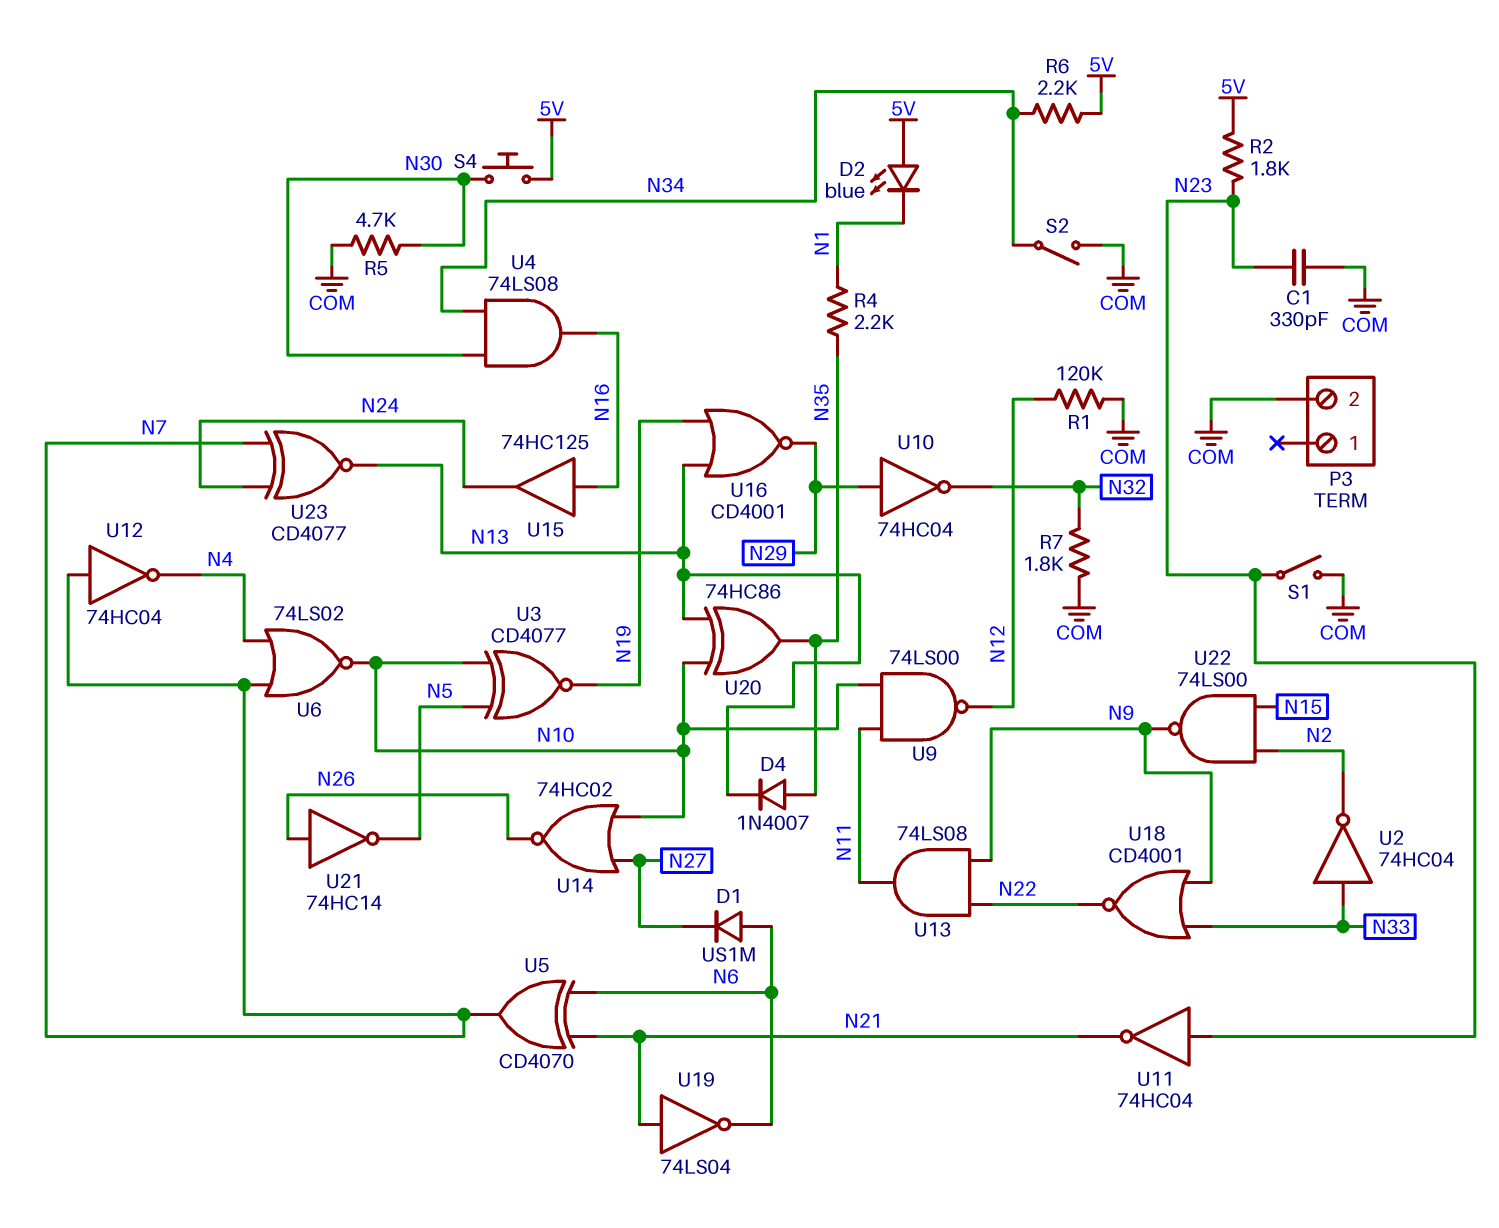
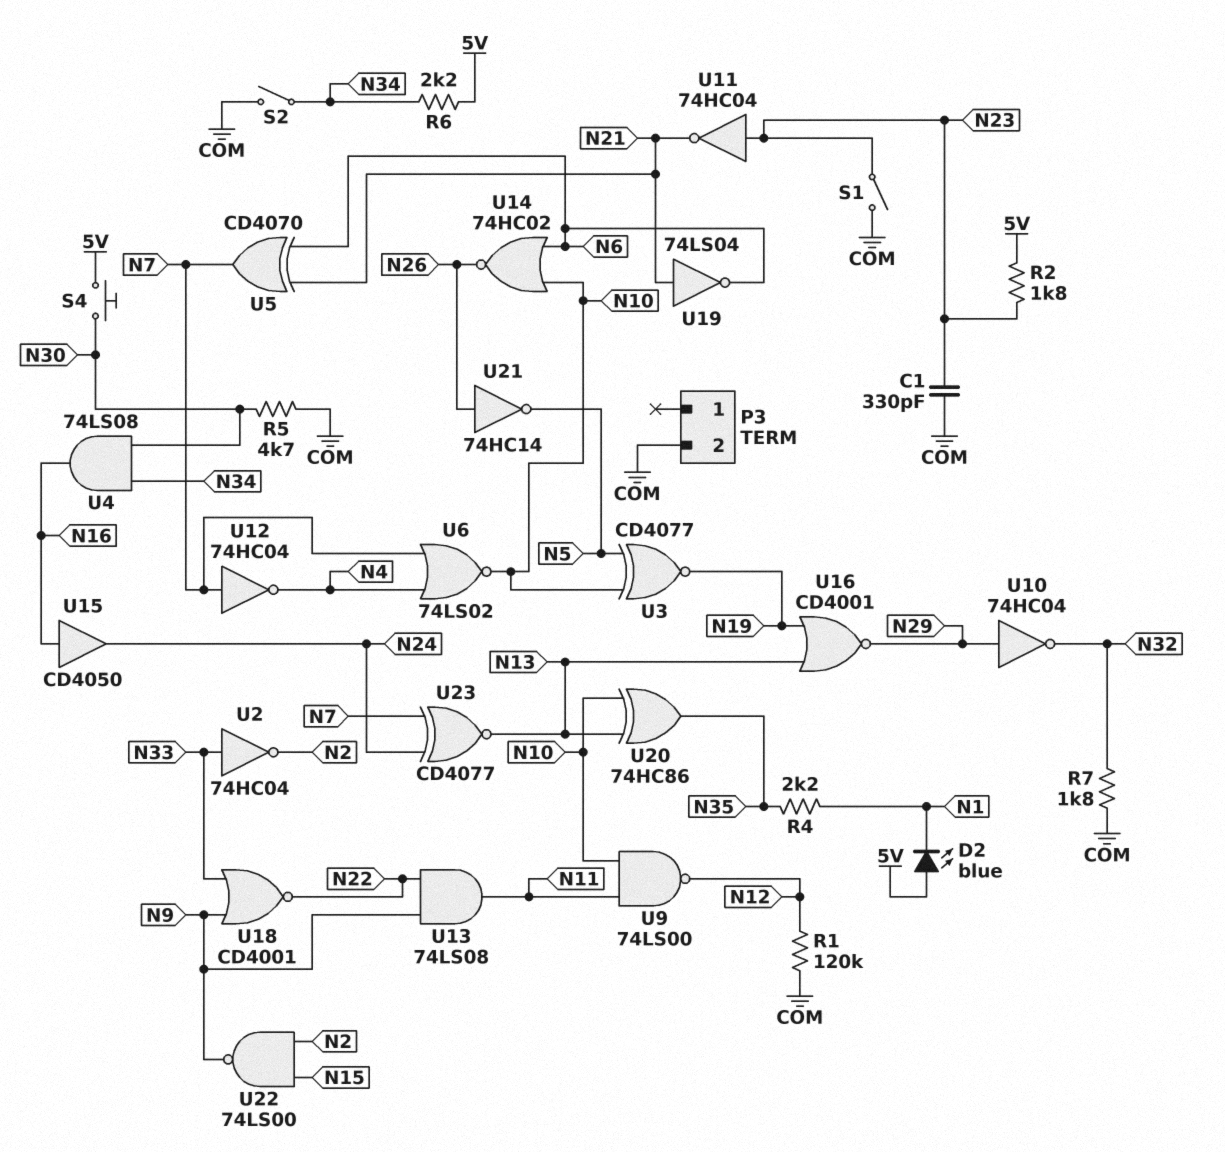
D1: diode US1M (A N6, K N27) -> none
D4: diode 1N4007 (A N35, K N13) -> none
U14: NOR 74HC02 (in N10, in N27, out N26) -> NOR 74HC02 (in N6, in N10, out N26)
U15: buffer 74HC125 (in N16, out N24) -> buffer CD4050 (in N16, out N24)

